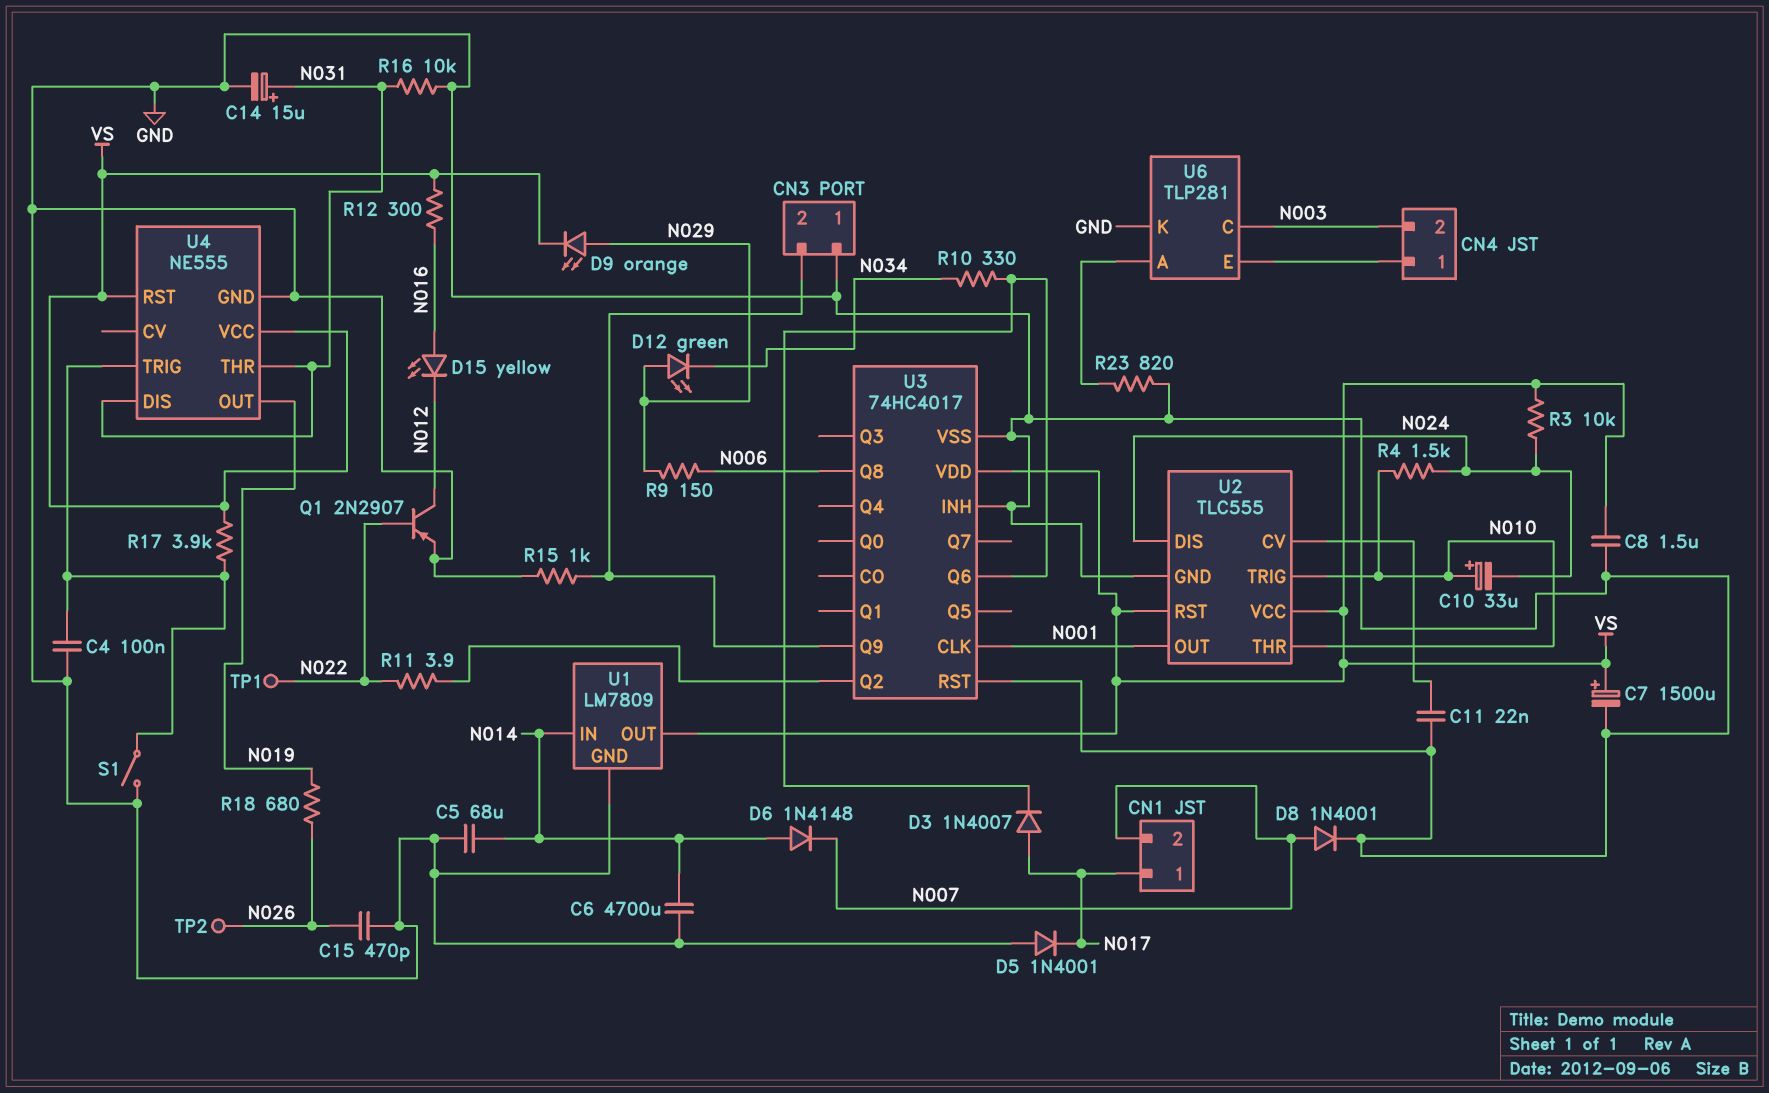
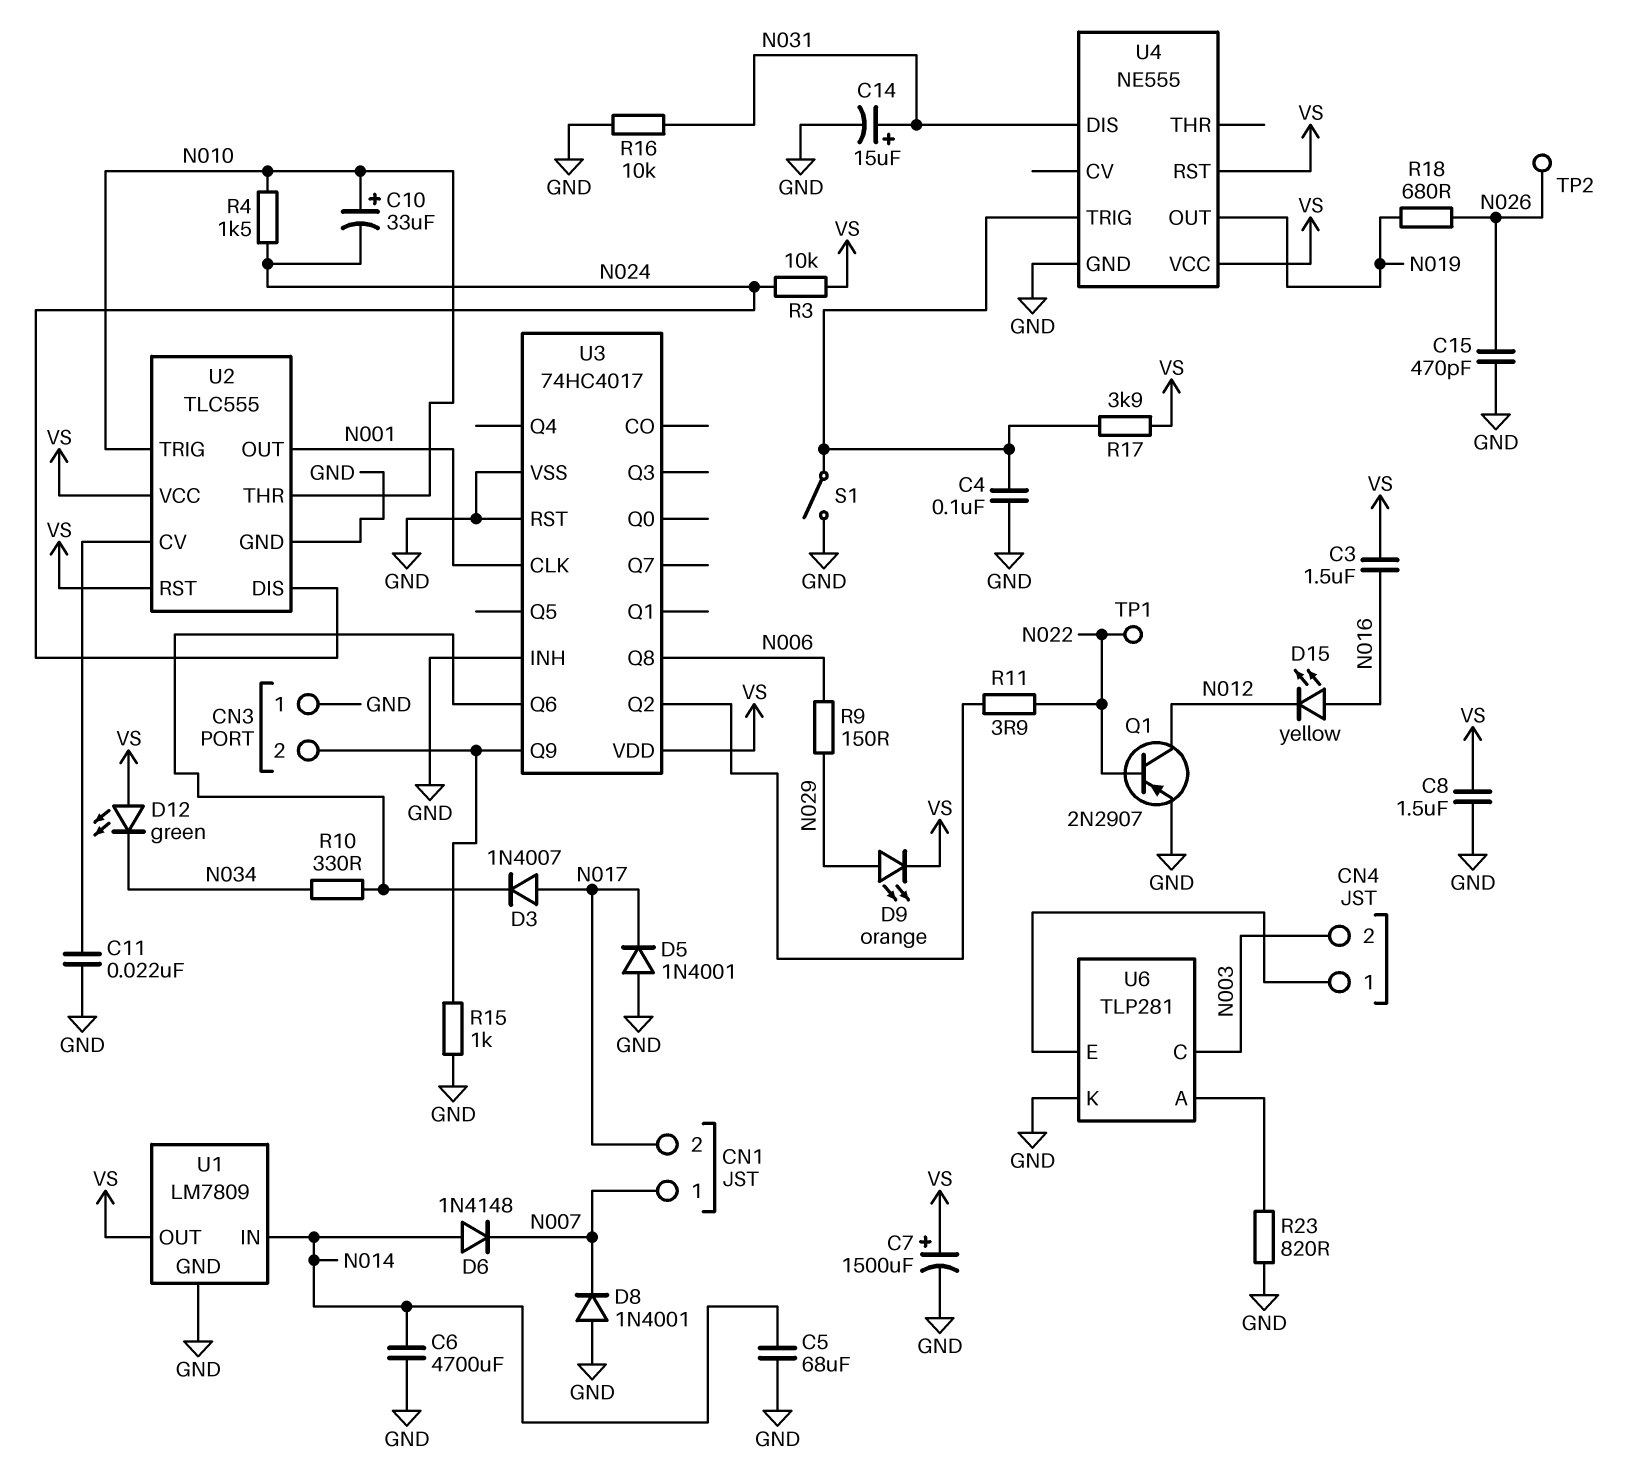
C3: none -> 1.5uF (N016, VS)
CN1 pin 1: N017 -> N007
CN1 pin 2: N007 -> N017
D8: diode 1N4001 (A N007, K GND) -> diode 1N4001 (A GND, K N007)
D12: LED green (A N029, K N034) -> LED green (A VS, K N034)
R12: 300 (N016, VS) -> none
U4 pin THR: N031 -> none

